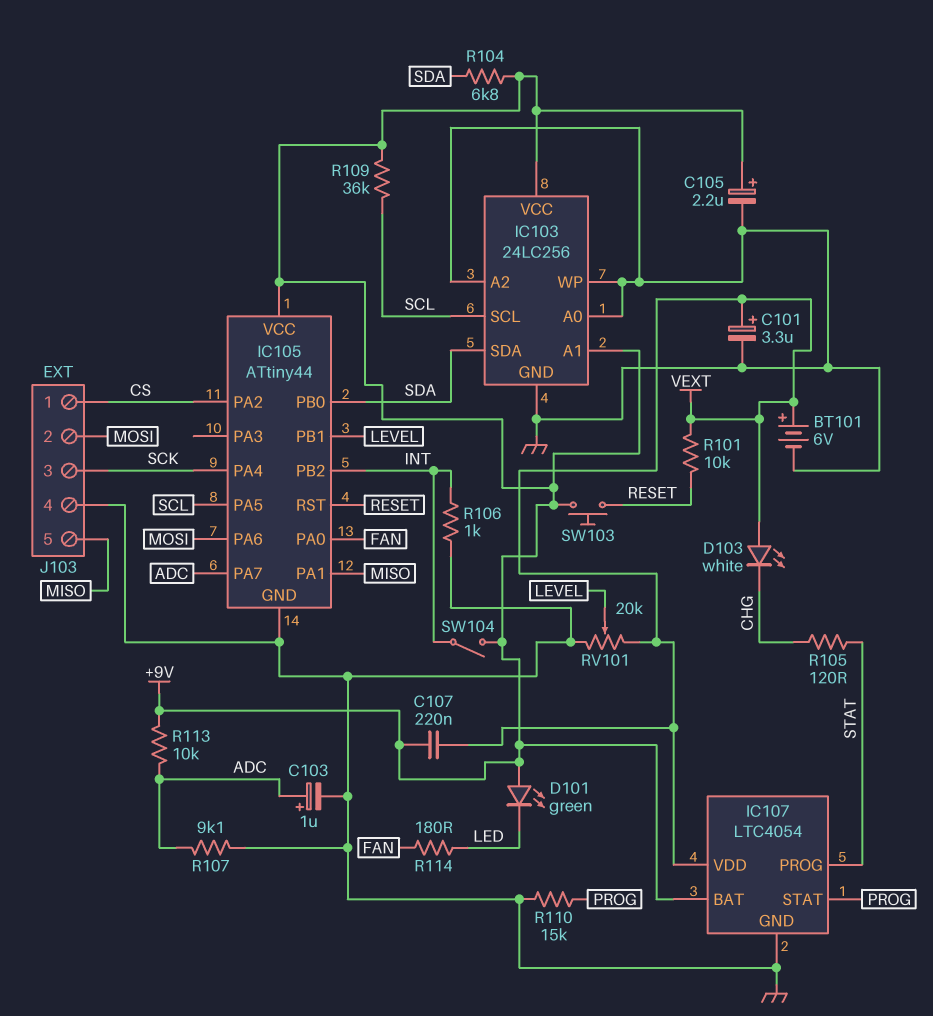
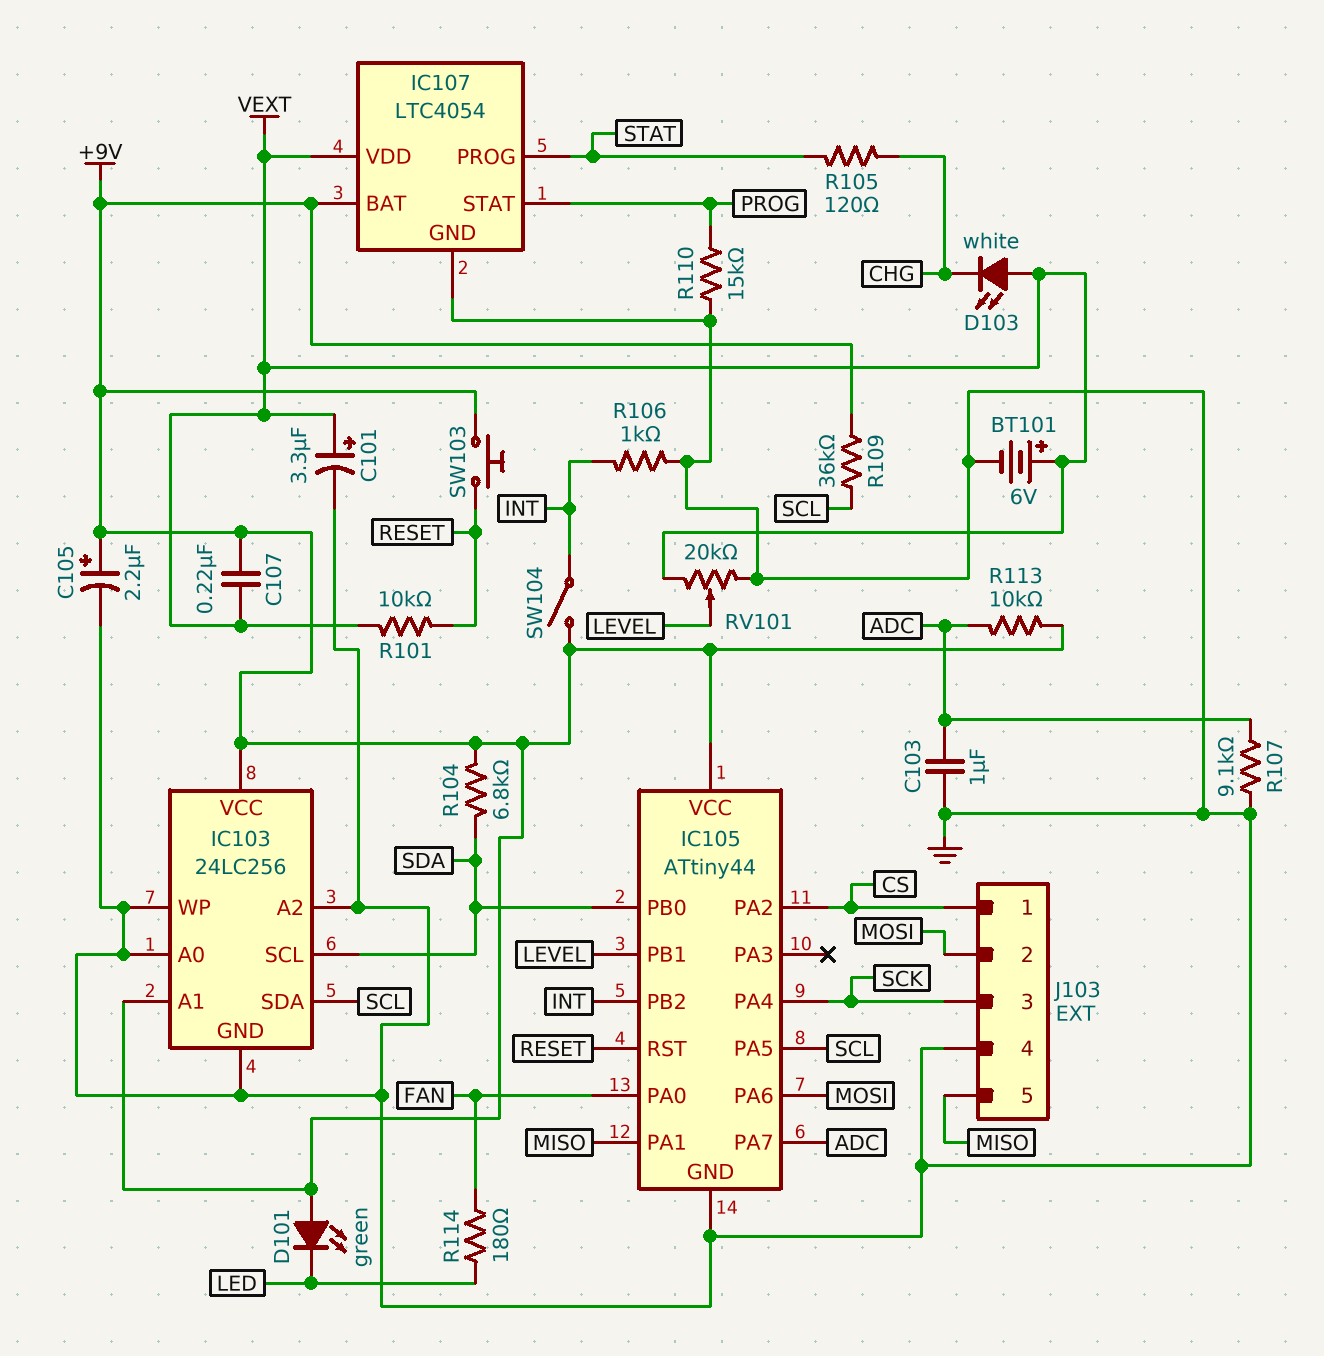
C103: 1uF (plus ADC, minus GND) -> 1uF (ADC, GND)
IC103 pin SCL: SCL -> SDA
IC103 pin SDA: SDA -> SCL

